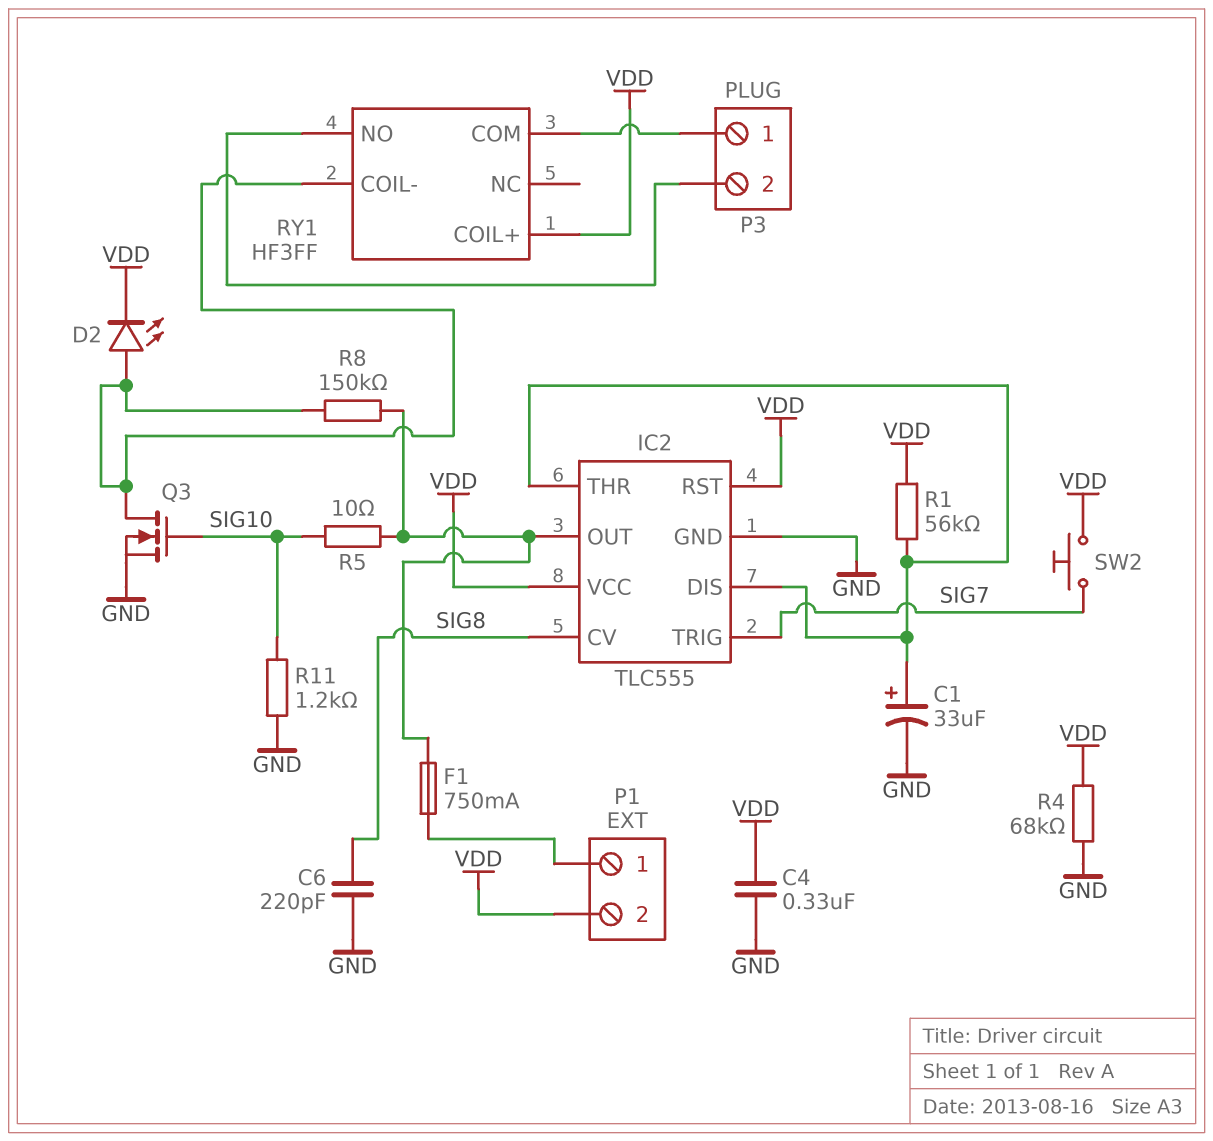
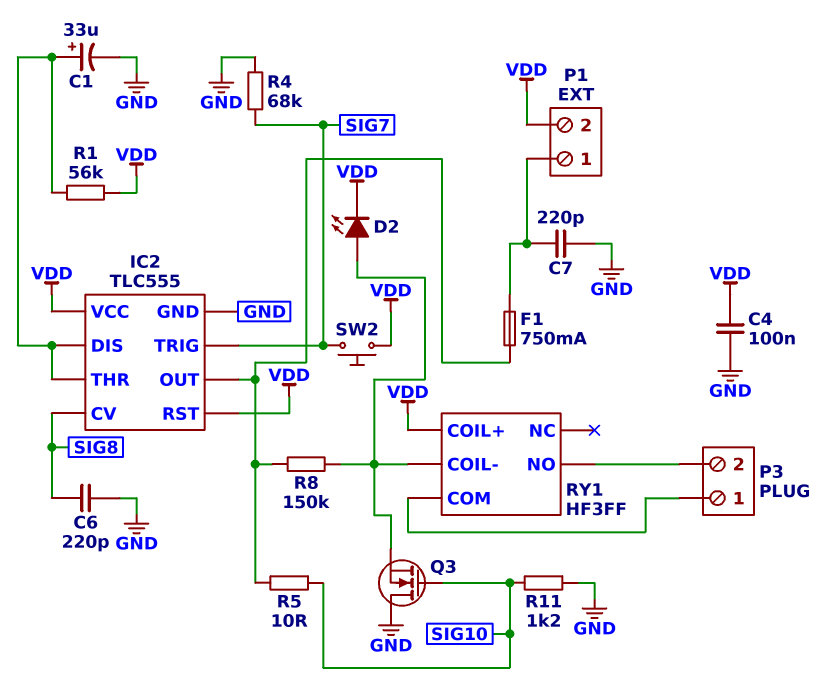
C4: 330nF (GND, VDD) -> 100nF (GND, VDD)
C7: none -> 220pF (GND, P1/1)
Q3: NMOS (G SIG10, D RY1/COIL-, S GND) -> NMOS (G SIG10, D GND, S RY1/COIL-)
R4: 68k (GND, VDD) -> 68k (GND, SIG7)

